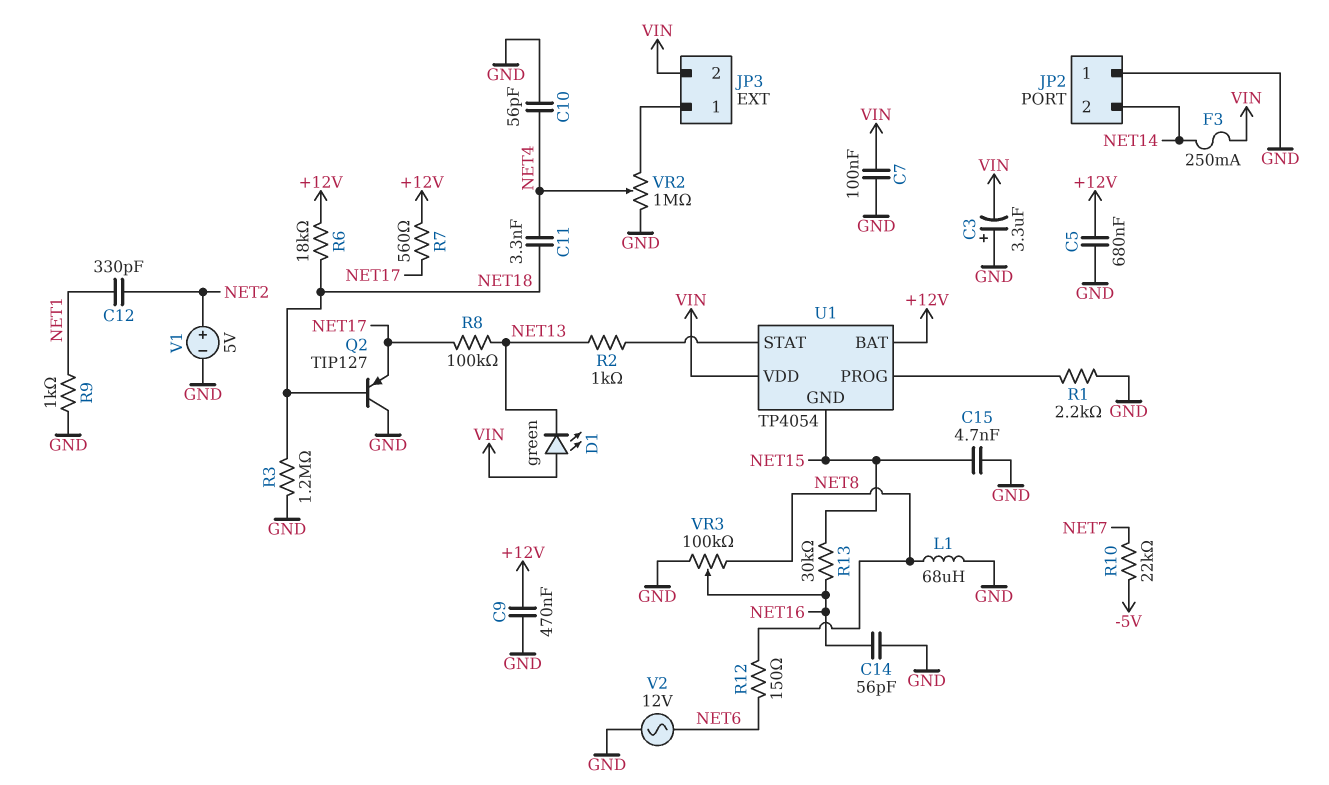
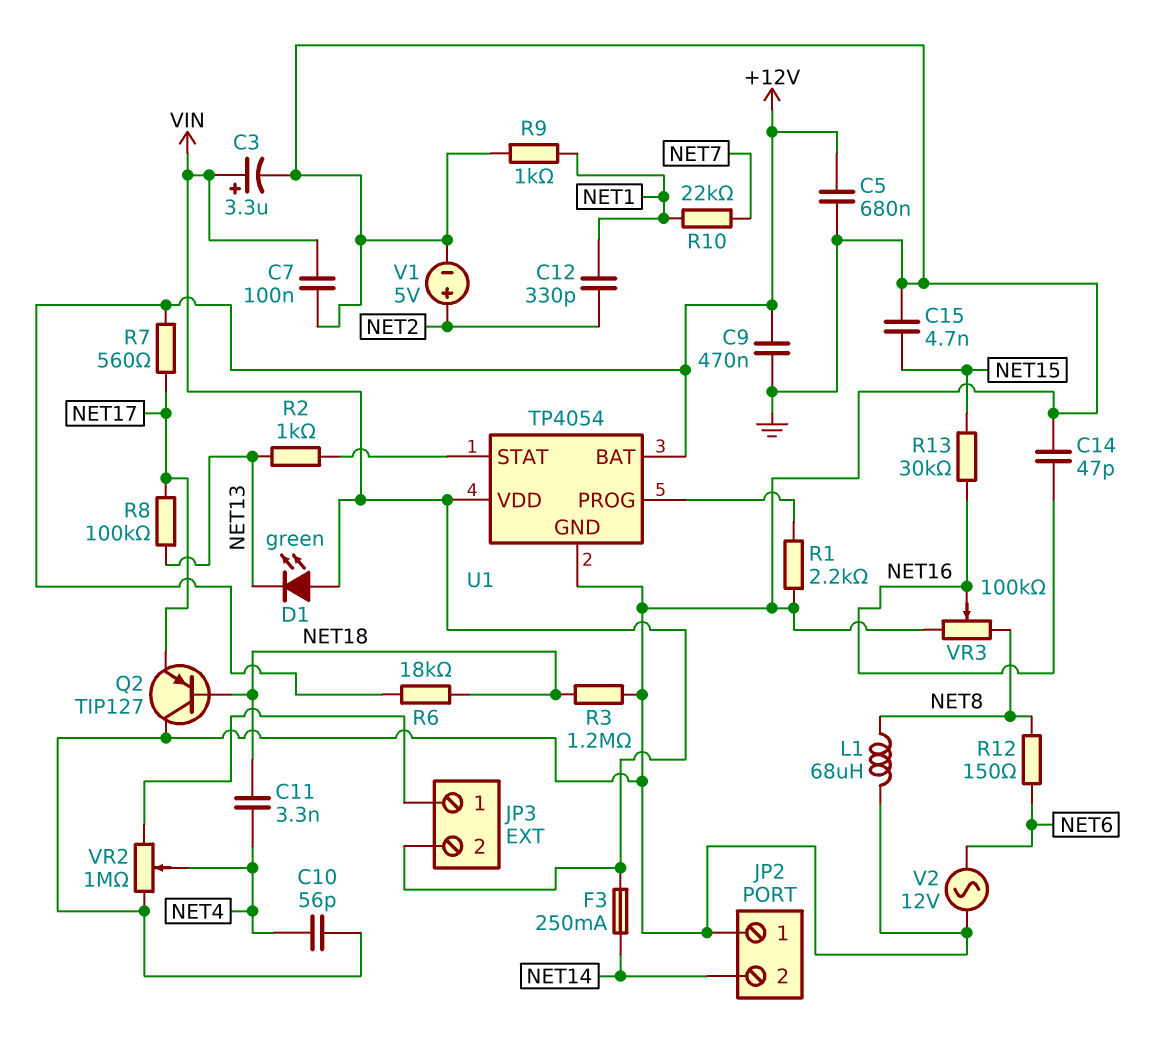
C3: 3.3uF (plus GND, minus VIN) -> 3.3uF (plus VIN, minus GND)
C14: 56pF (GND, NET16) -> 47pF (GND, NET16)
R10: 22k (-5V, NET7) -> 22k (NET1, NET7)
U1 pin GND: NET15 -> GND

